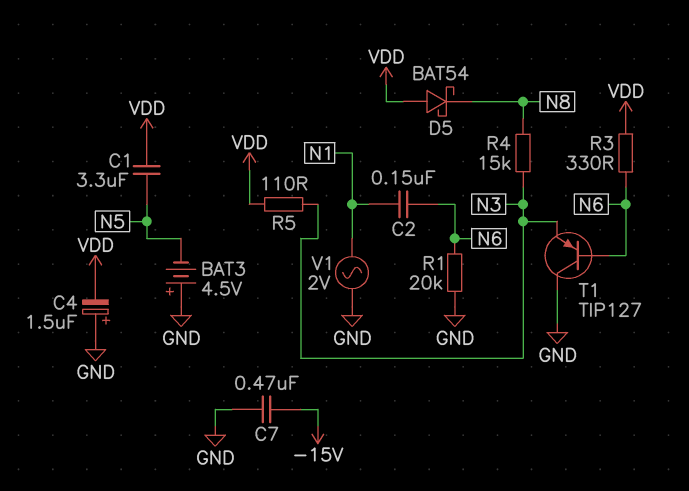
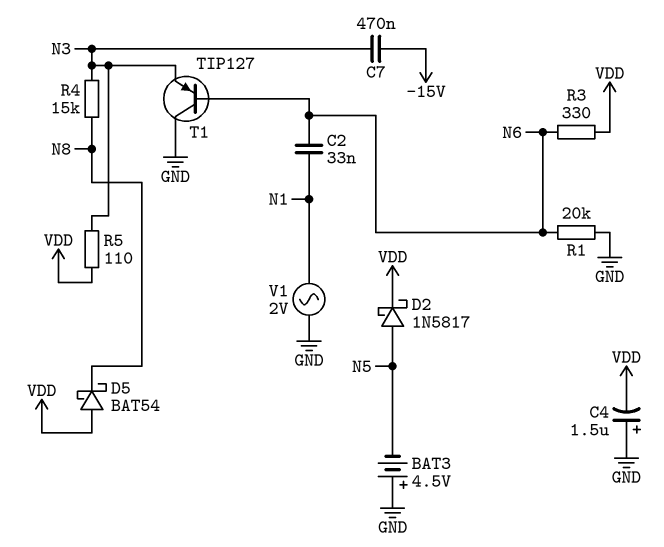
C1: 3.3uF (N5, VDD) -> none
C2: 150nF (N1, N6) -> 33nF (N1, N6)
C7: 470nF (-15V, GND) -> 470nF (-15V, N3)
D2: none -> schottky 1N5817 (A N5, K VDD)

